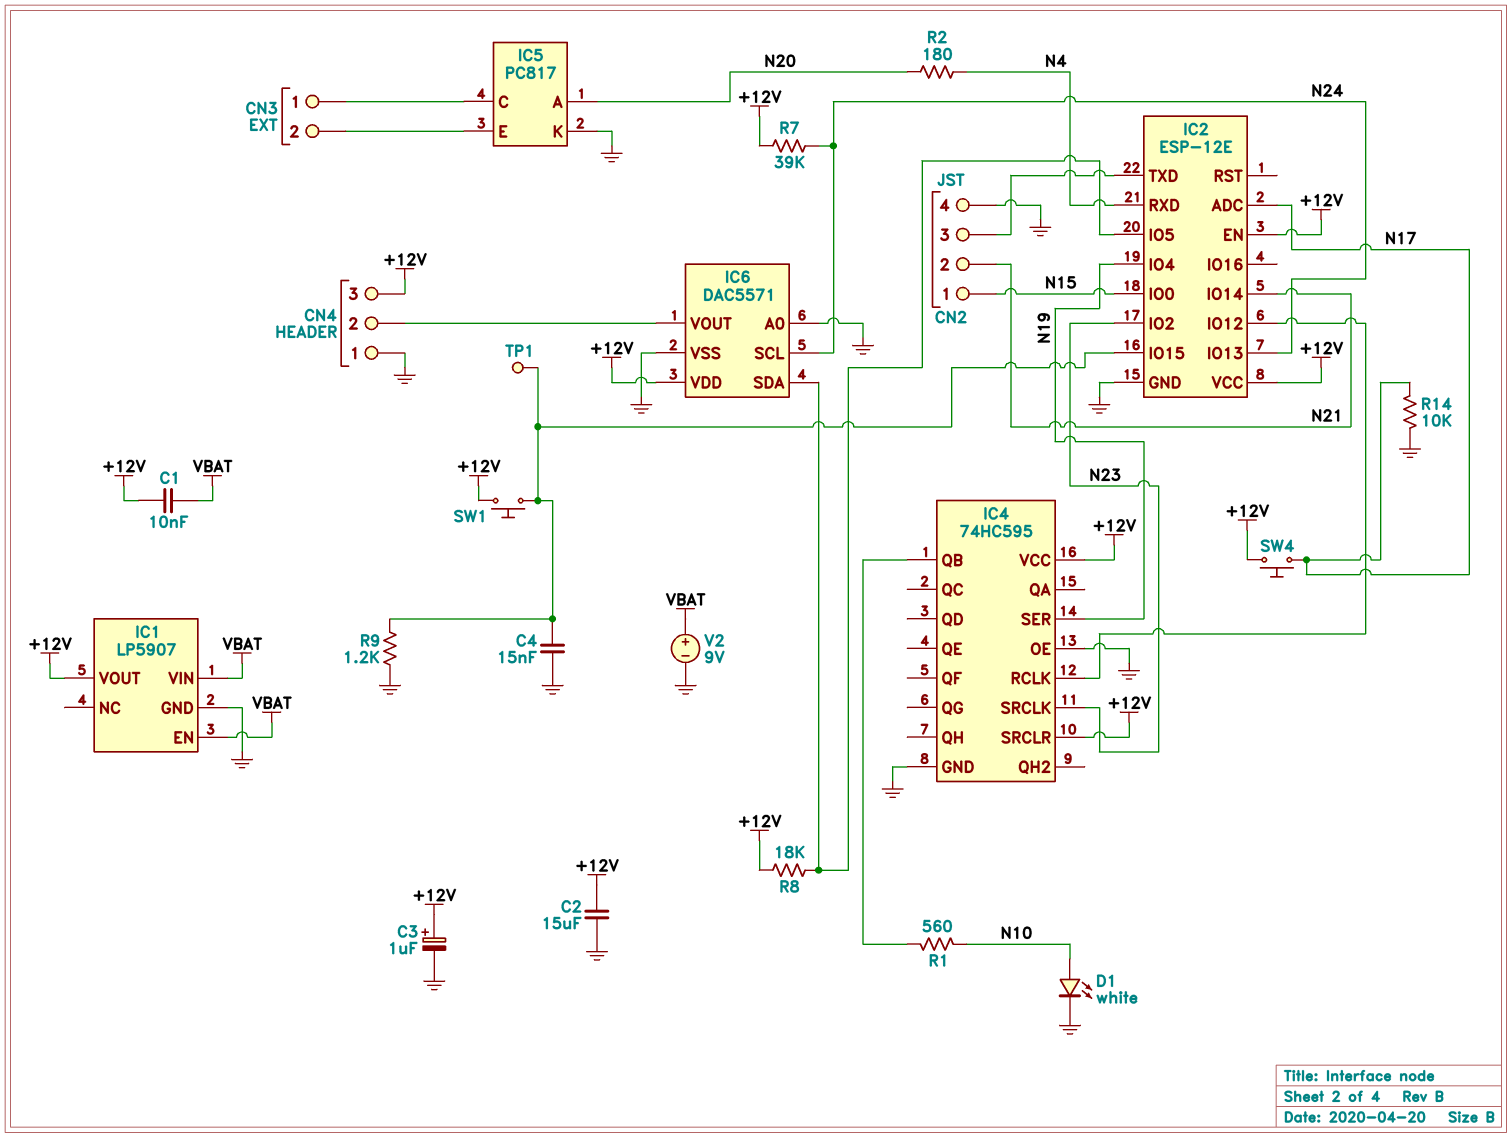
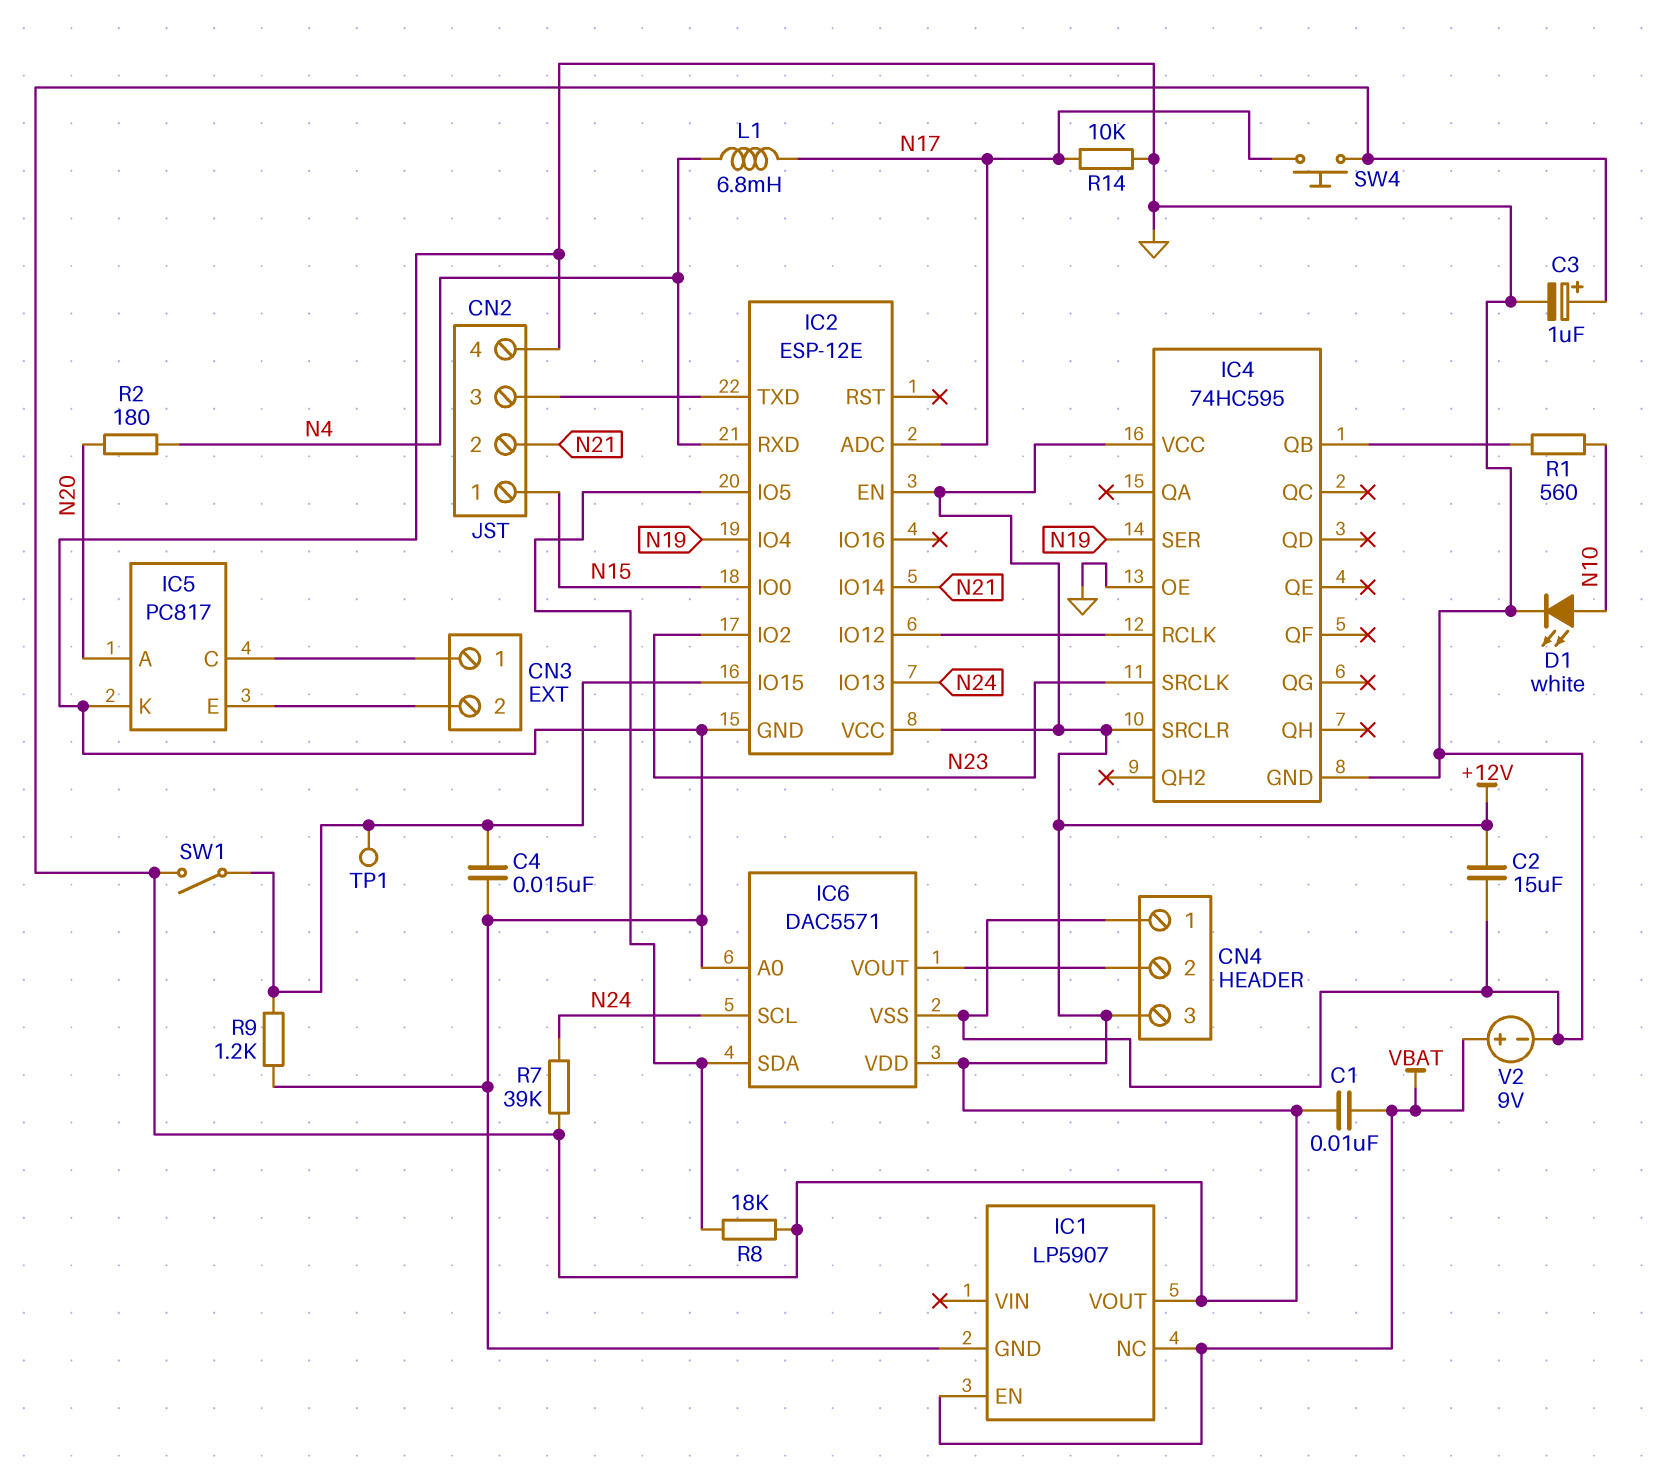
IC1 pin NC: none -> VBAT
IC1 pin VIN: VBAT -> none
L1: none -> 6.8mH (N4, N17)
SW1: button (+12V, IC2/IO15) -> switch (+12V, IC2/IO15)

